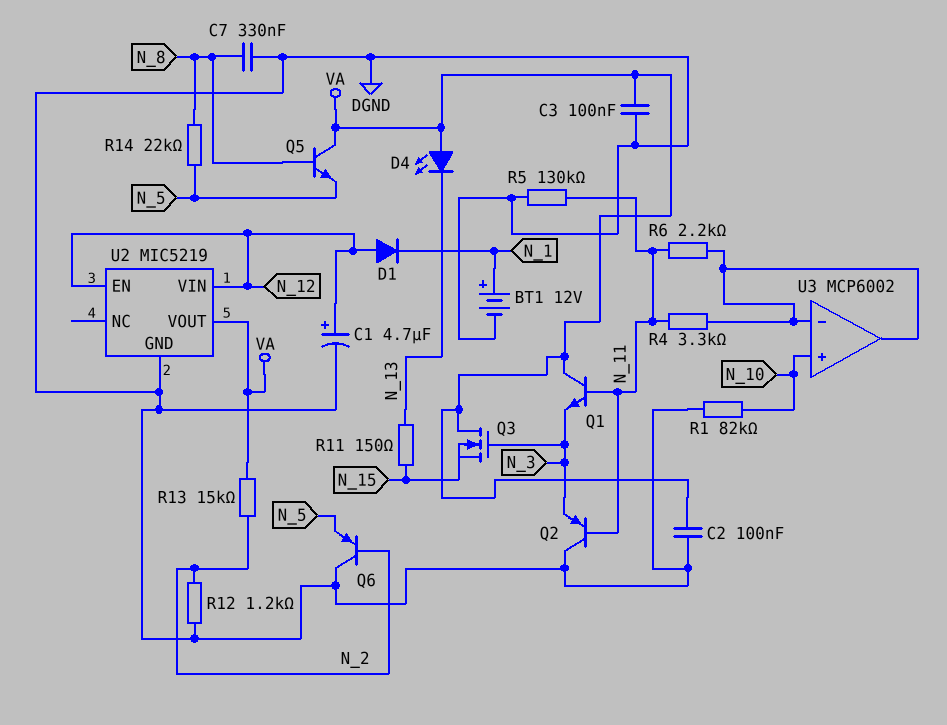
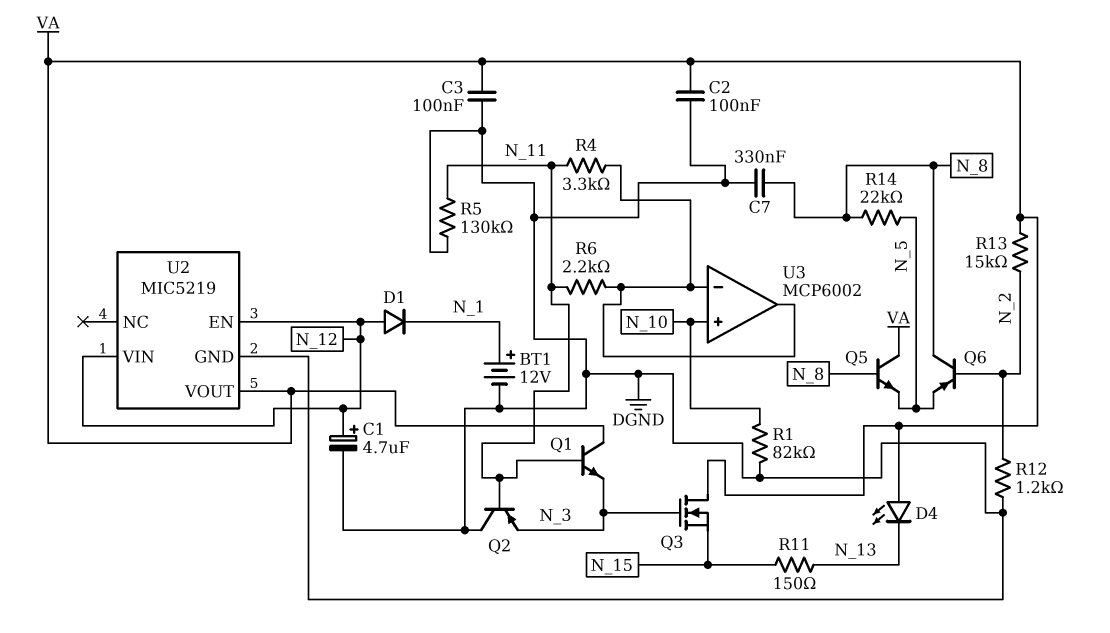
Q6: PNP (B N_2, C DGND, E N_5) -> PNP (B N_2, C N_8, E N_5)

